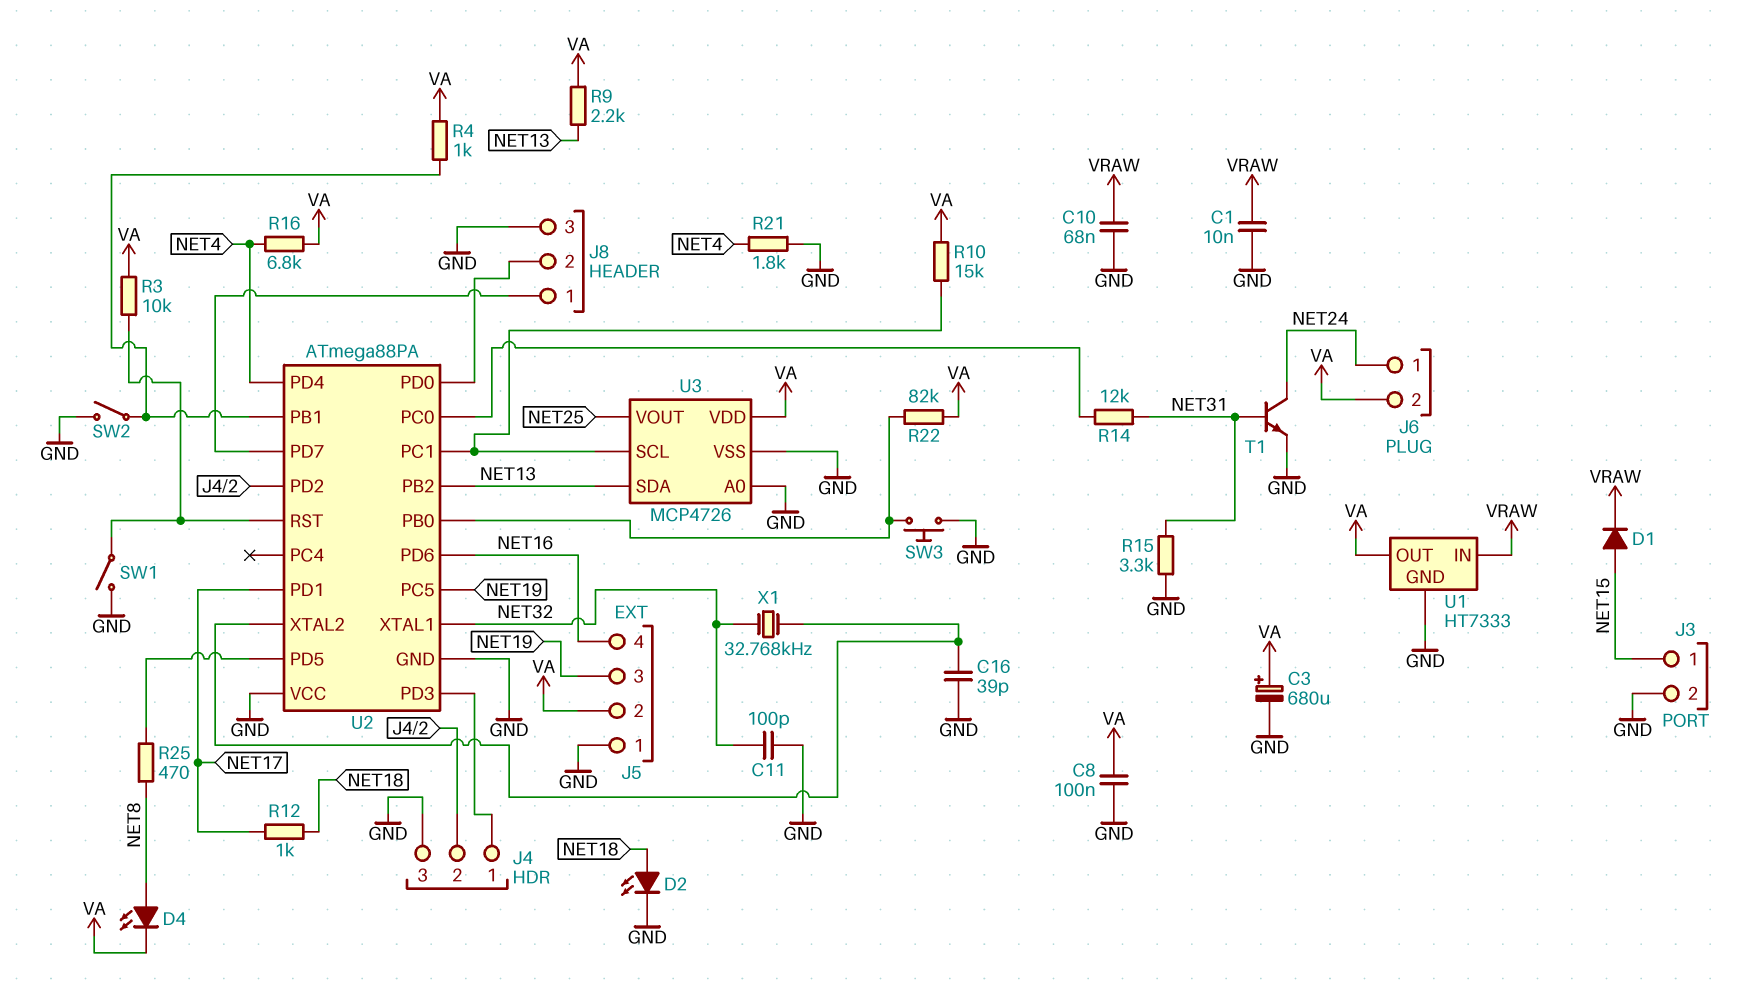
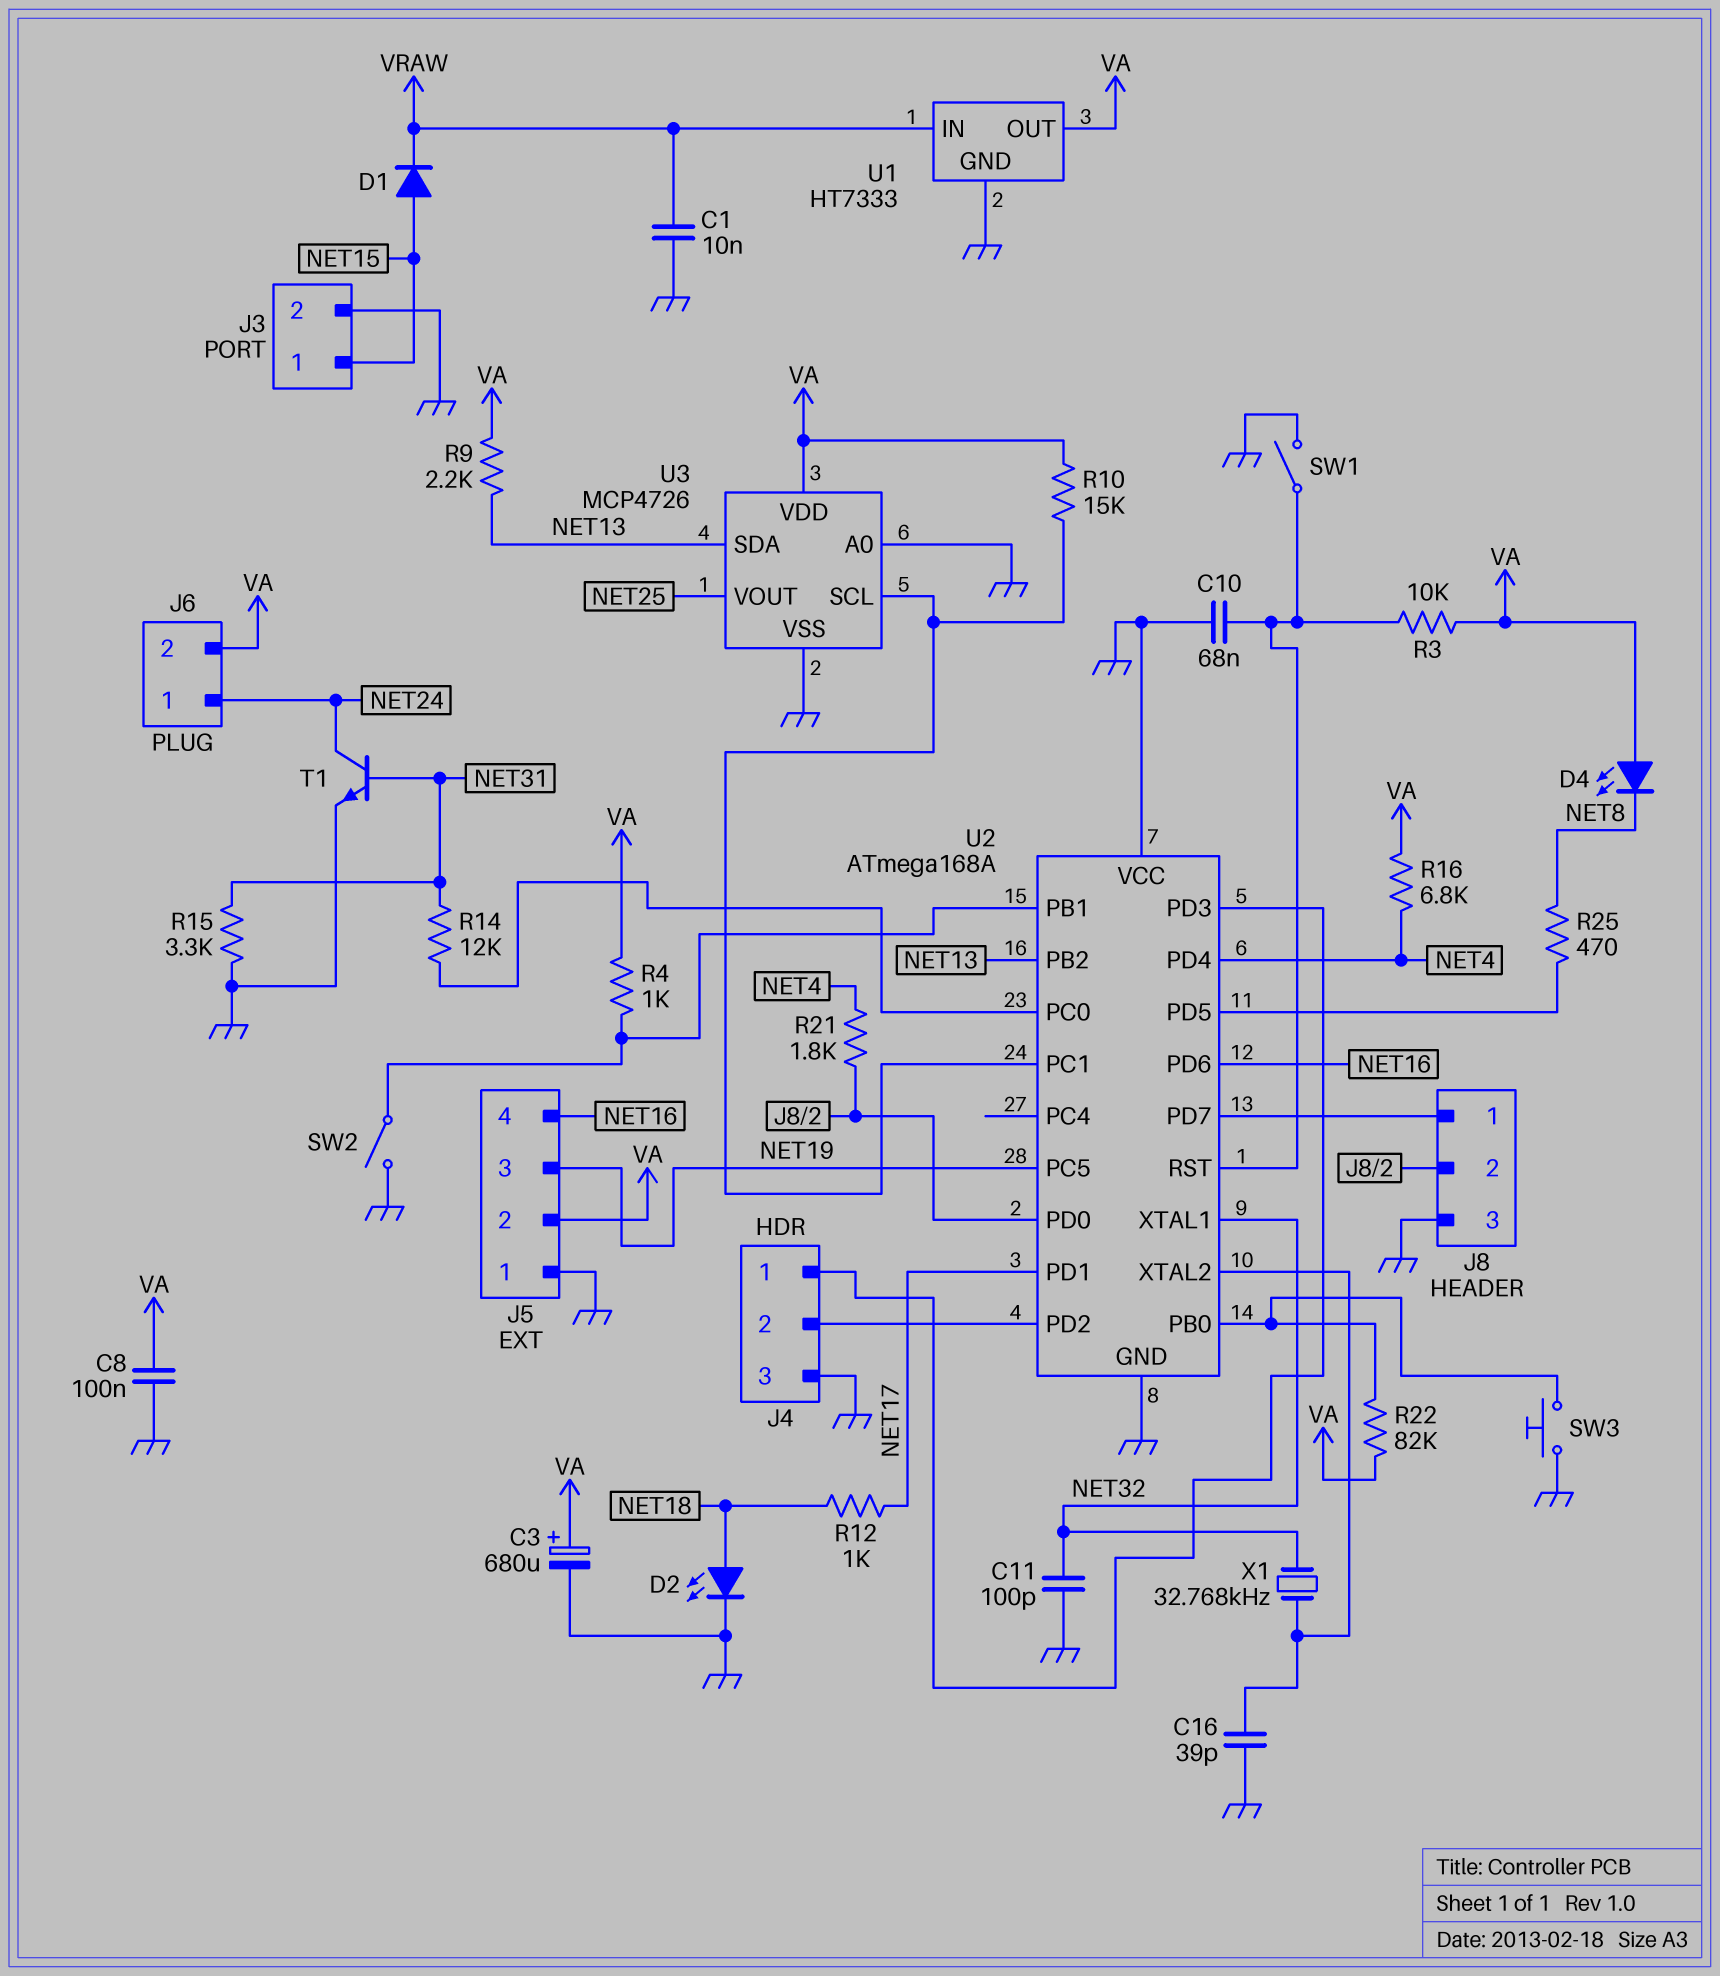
C10: 68nF (GND, VRAW) -> 68nF (GND, U2/RST)
D4: LED (A NET8, K VA) -> LED (A VA, K NET8)
R21: 1.8k (GND, NET4) -> 1.8k (J8/2, NET4)
U2: ATmega88PA -> ATmega168A

